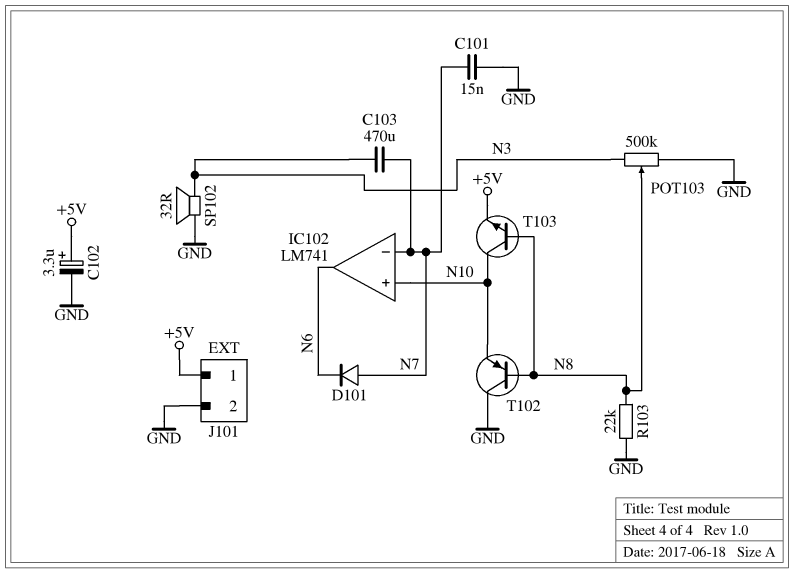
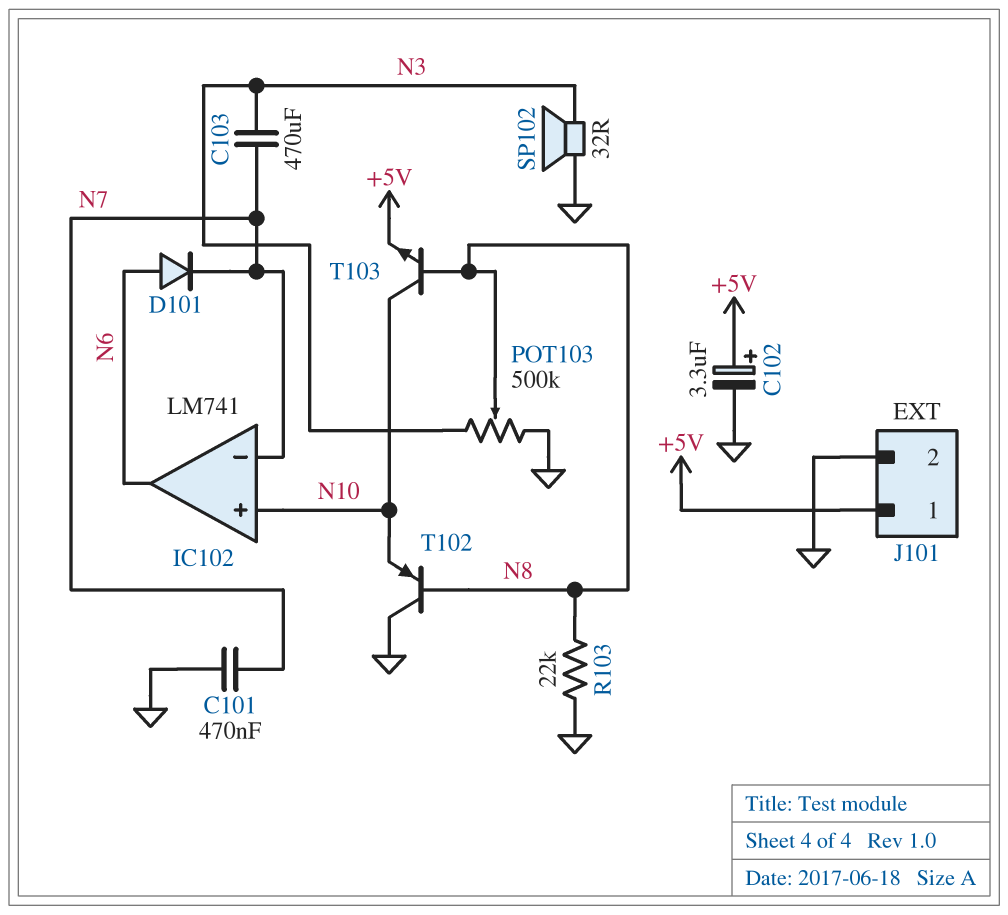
C101: 15nF (GND, N7) -> 470nF (GND, N7)
D101: diode (A N7, K N6) -> diode (A N6, K N7)

